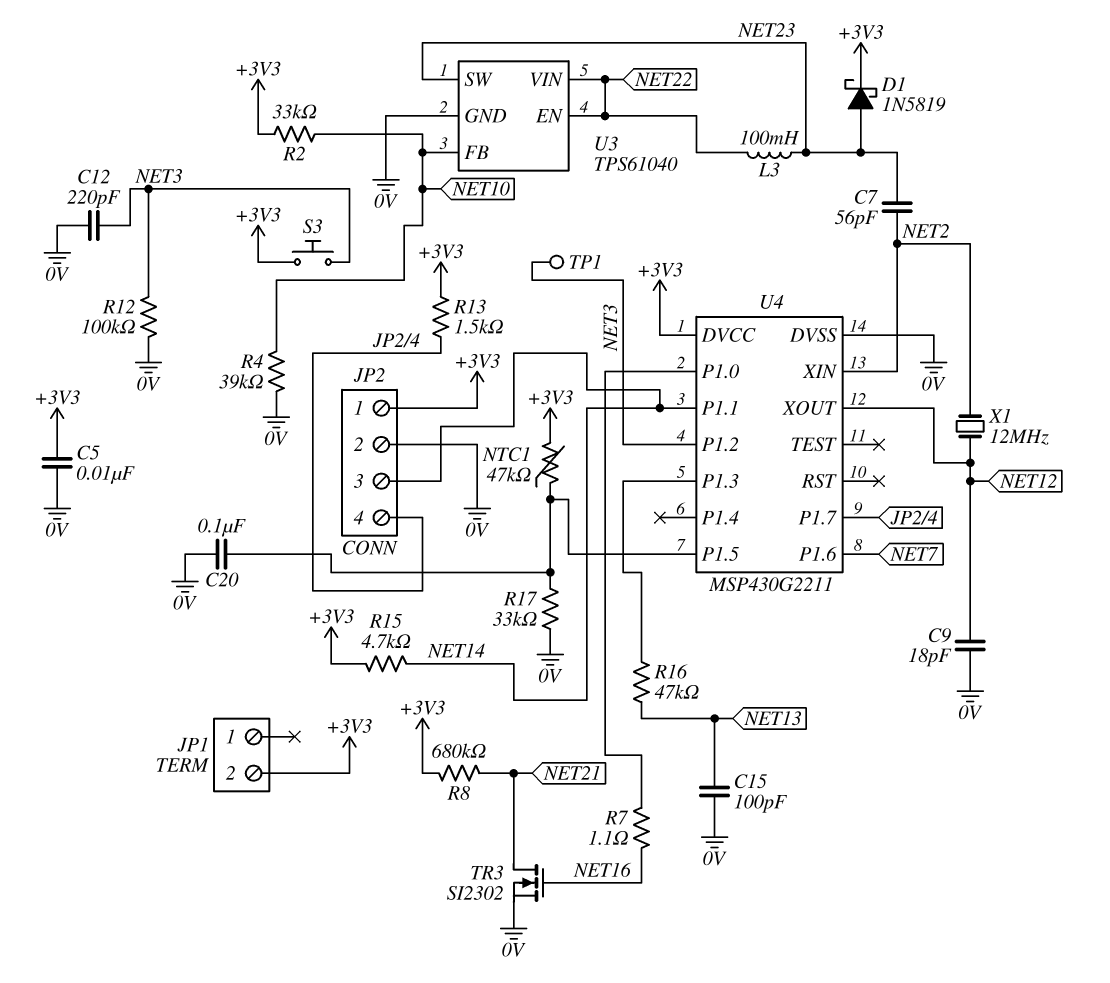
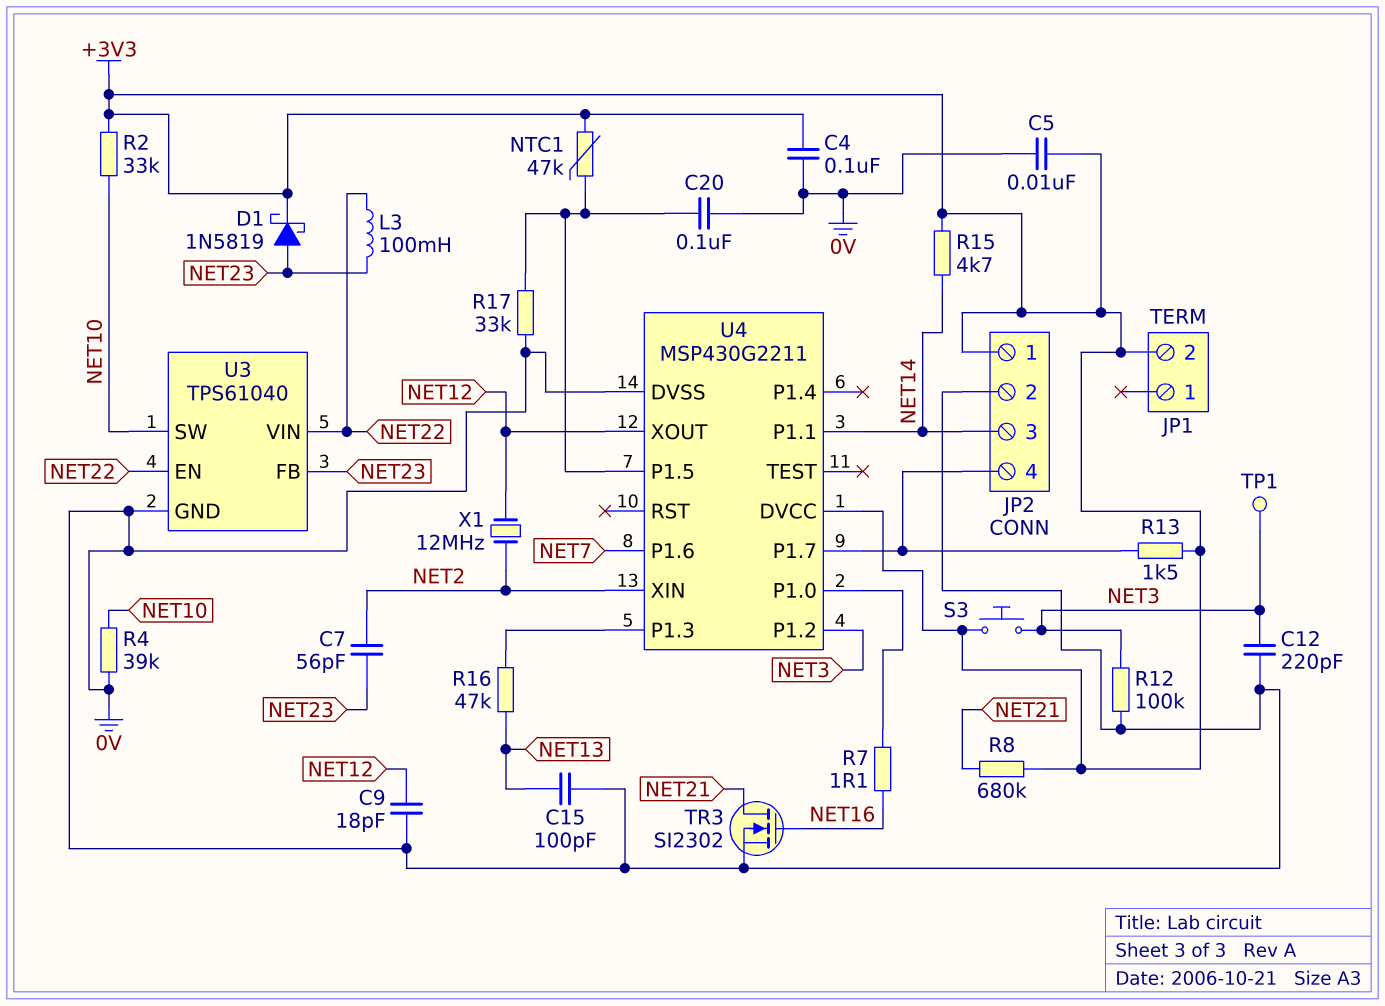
C4: none -> 100nF (+3V3, 0V)
U3 pin FB: NET10 -> NET23
U3 pin SW: NET23 -> NET10

